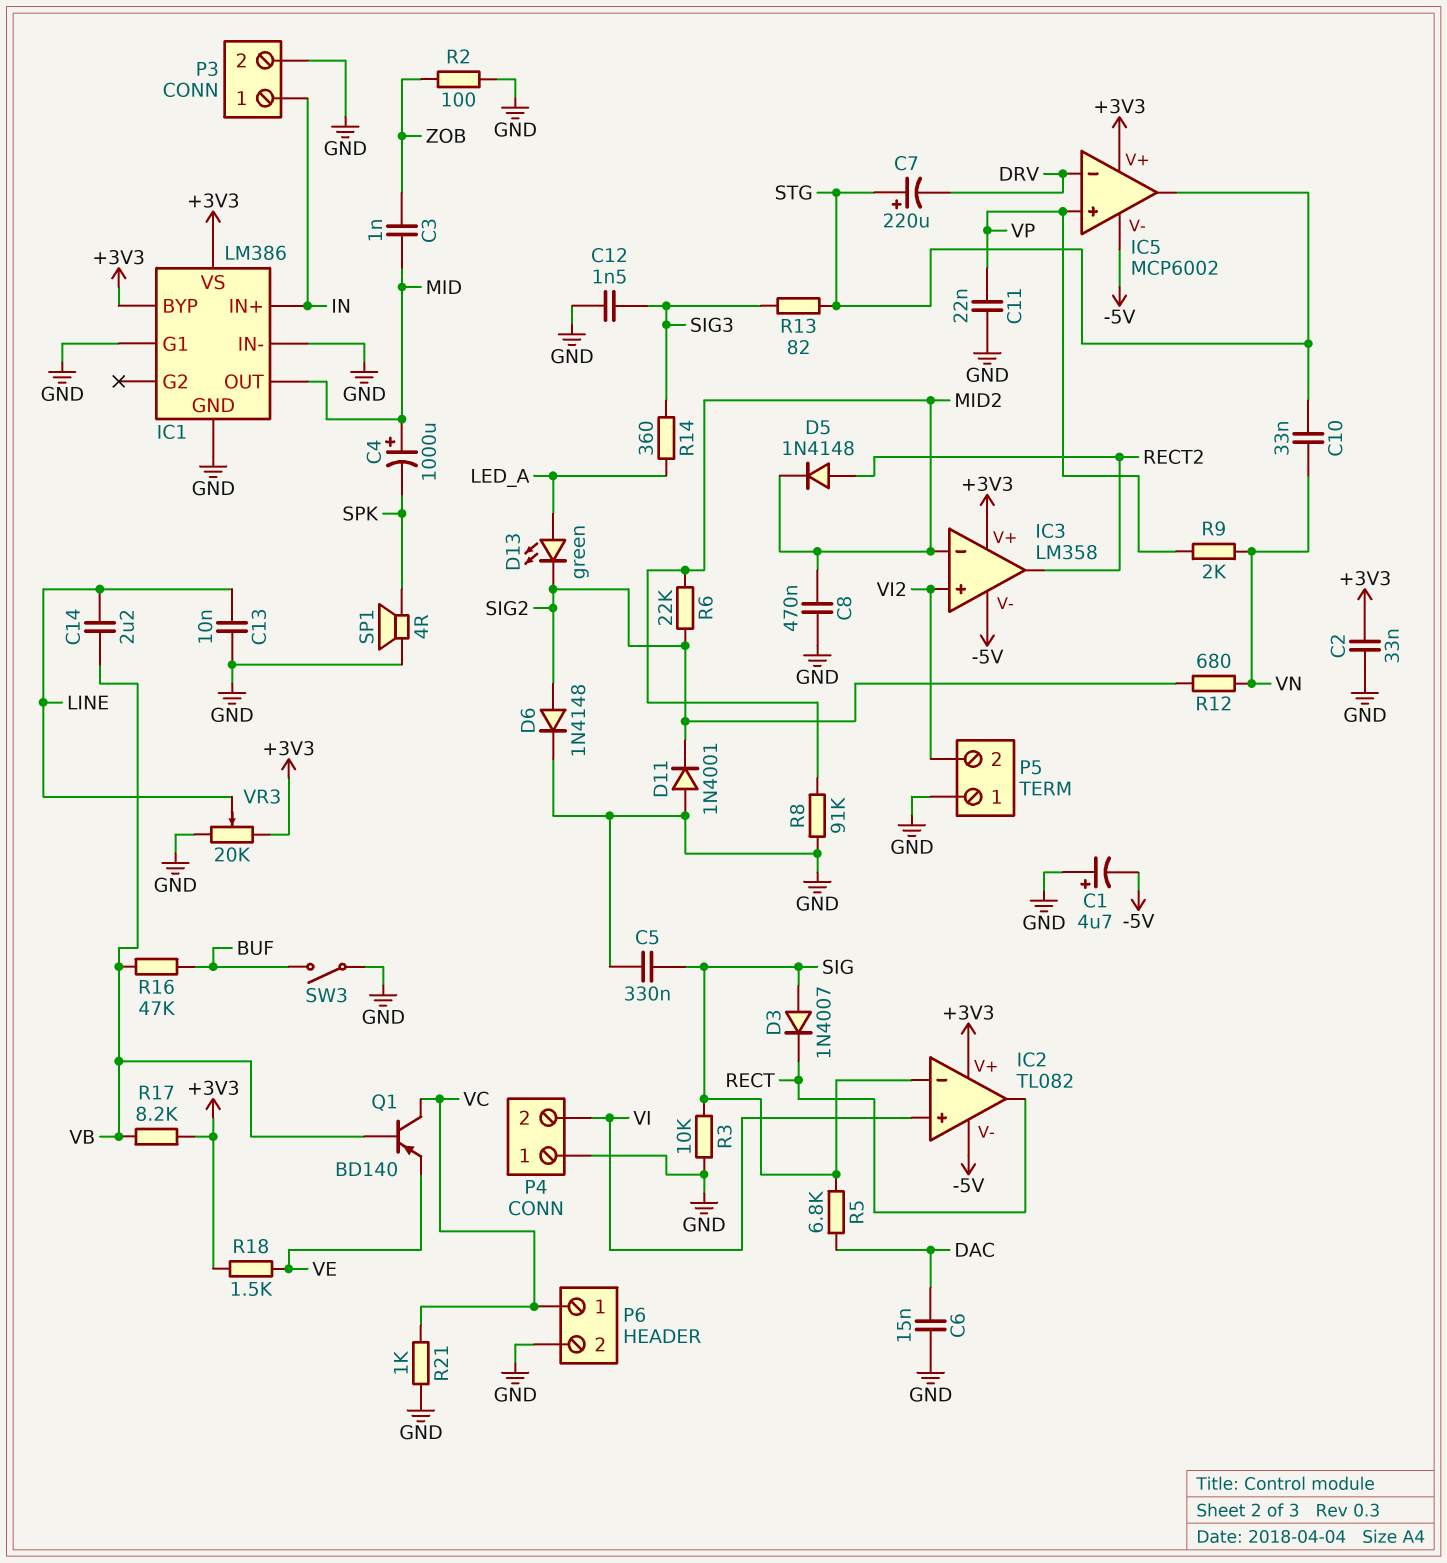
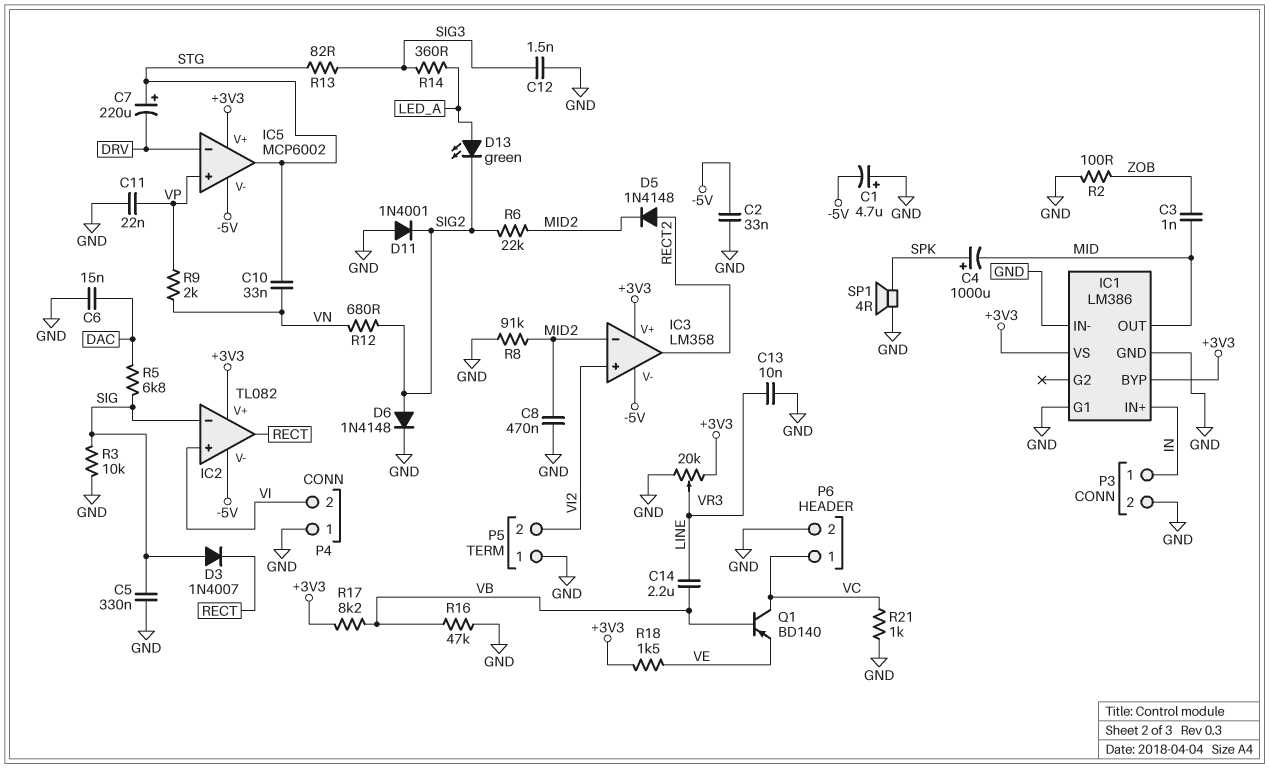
C2: 33nF (+3V3, GND) -> 33nF (-5V, GND)
C4: 1000uF (plus MID, minus SPK) -> 1000uF (plus SPK, minus MID)
R16: 47k (BUF, VB) -> 47k (GND, VB)
SW3: switch (BUF, GND) -> none

